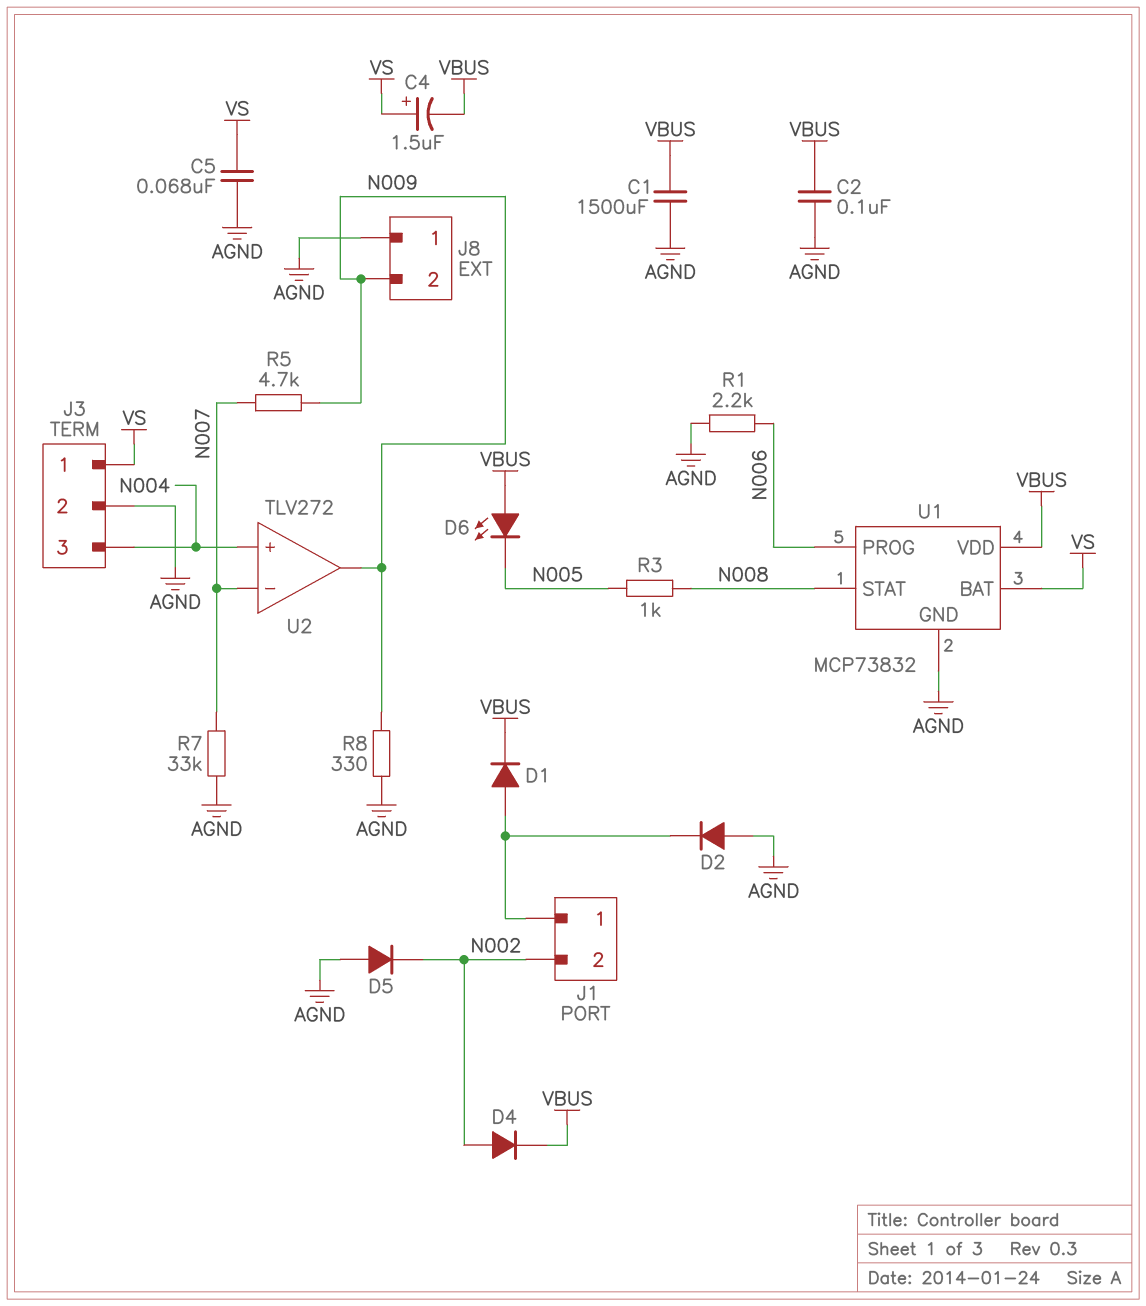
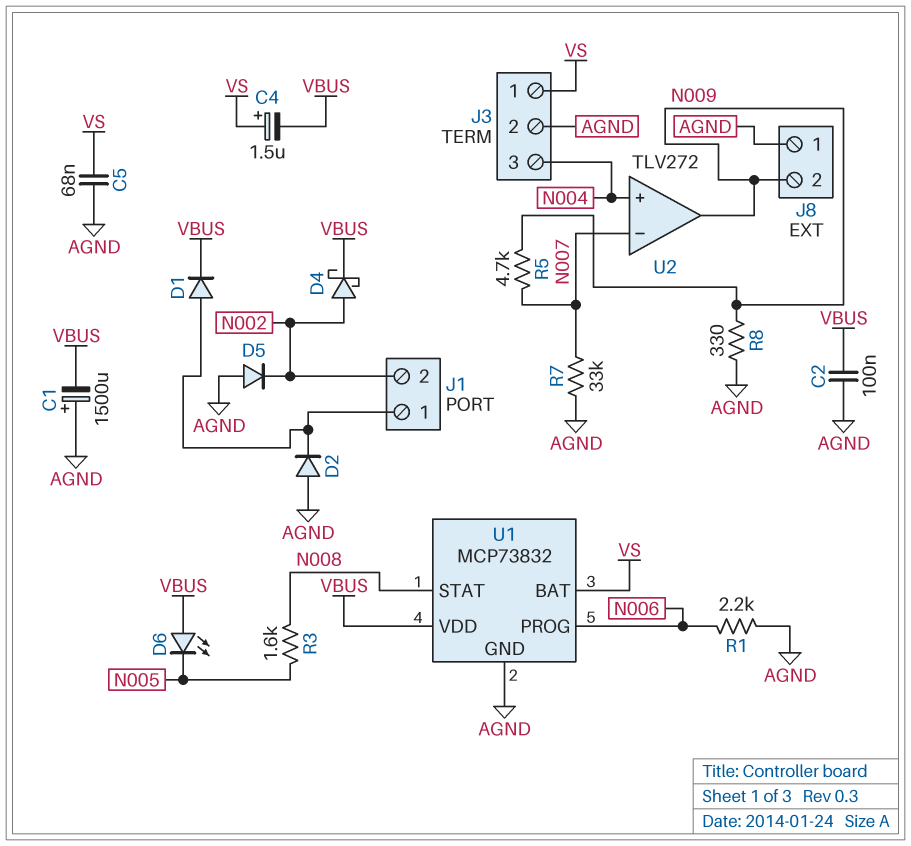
C1: 1500uF (AGND, VBUS) -> 1500uF (plus AGND, minus VBUS)
D4: diode (A N002, K VBUS) -> schottky (A N002, K VBUS)
R3: 1k (N005, N008) -> 1.6k (N005, N008)

